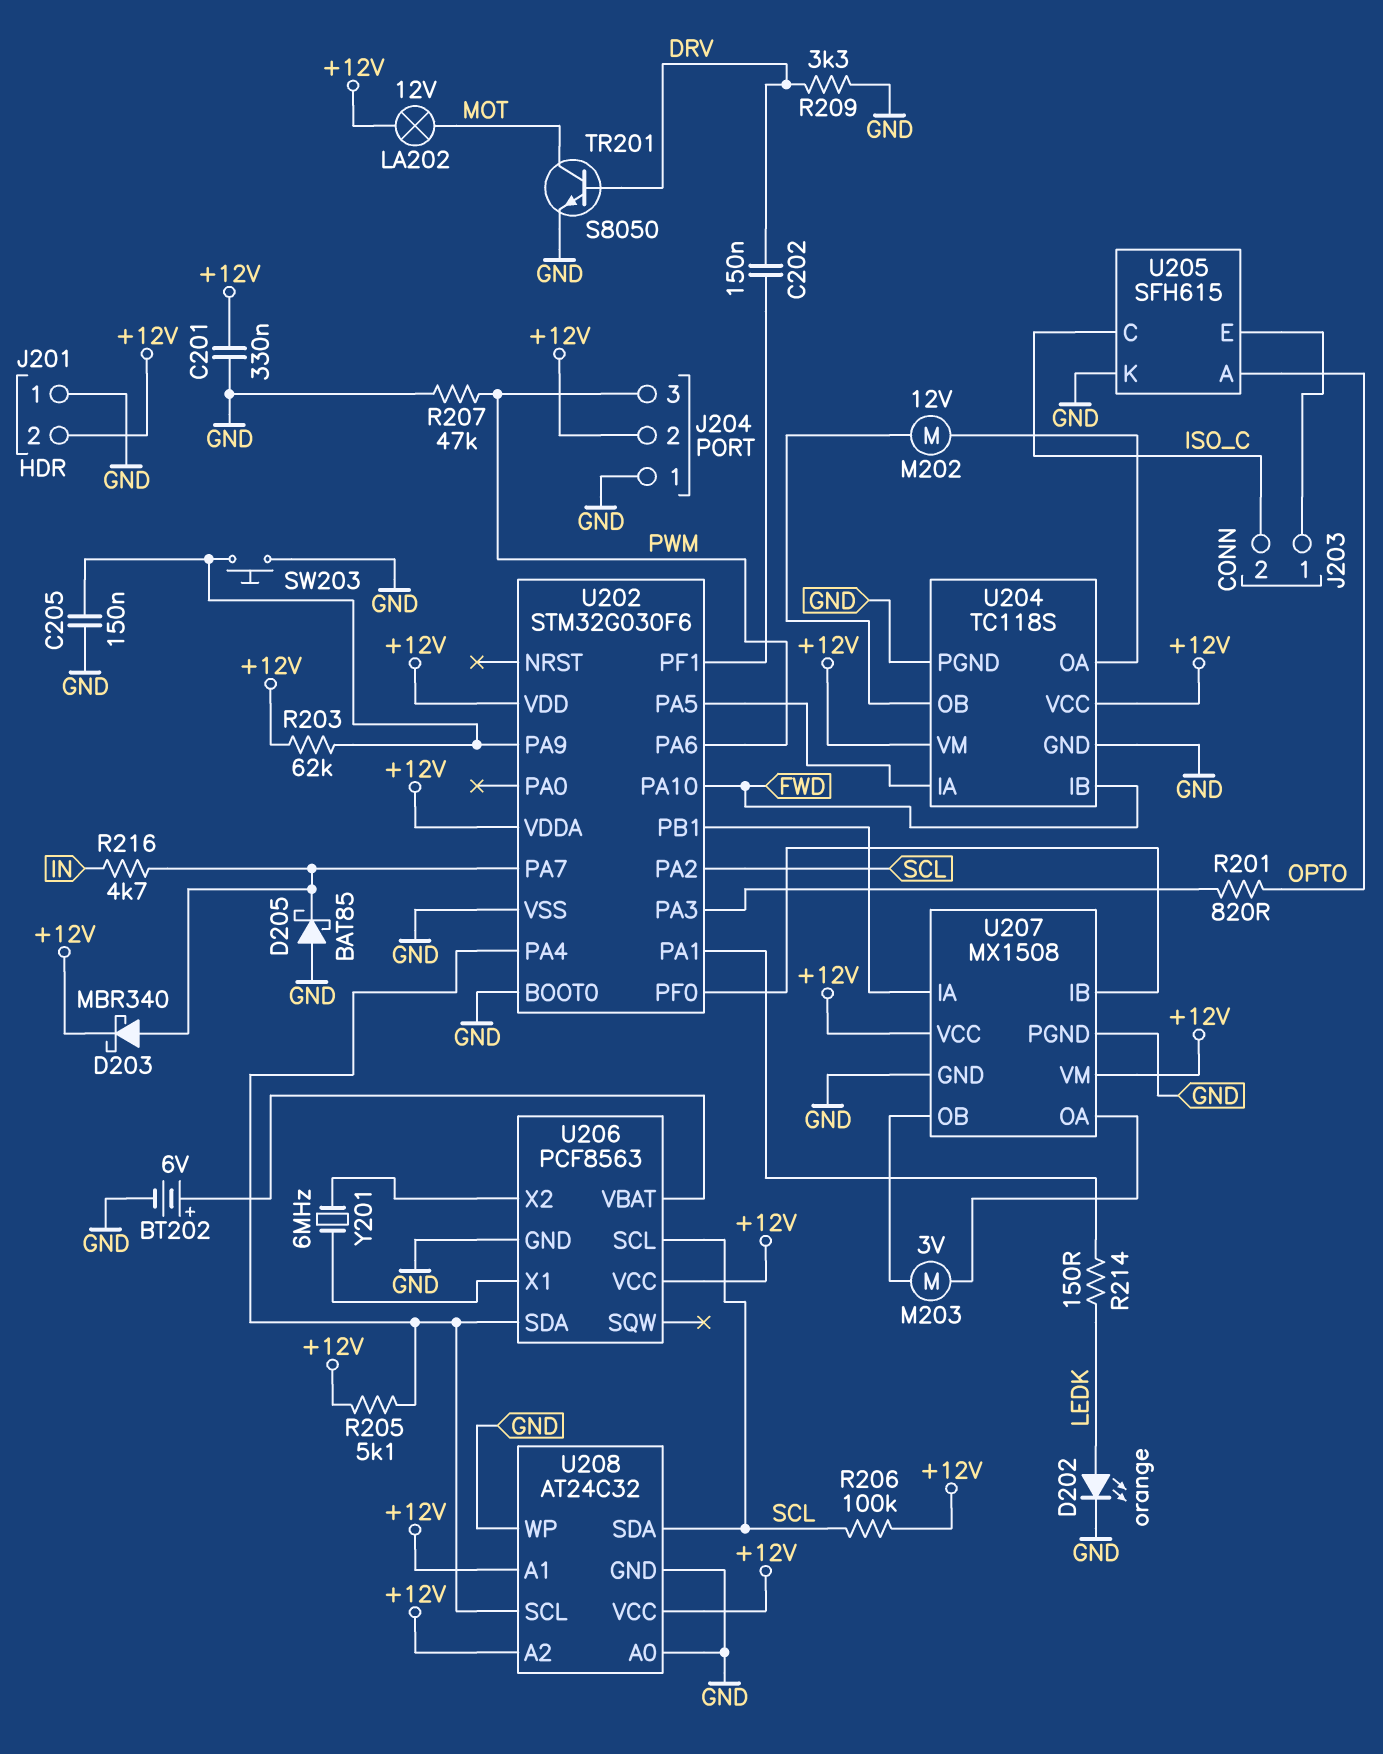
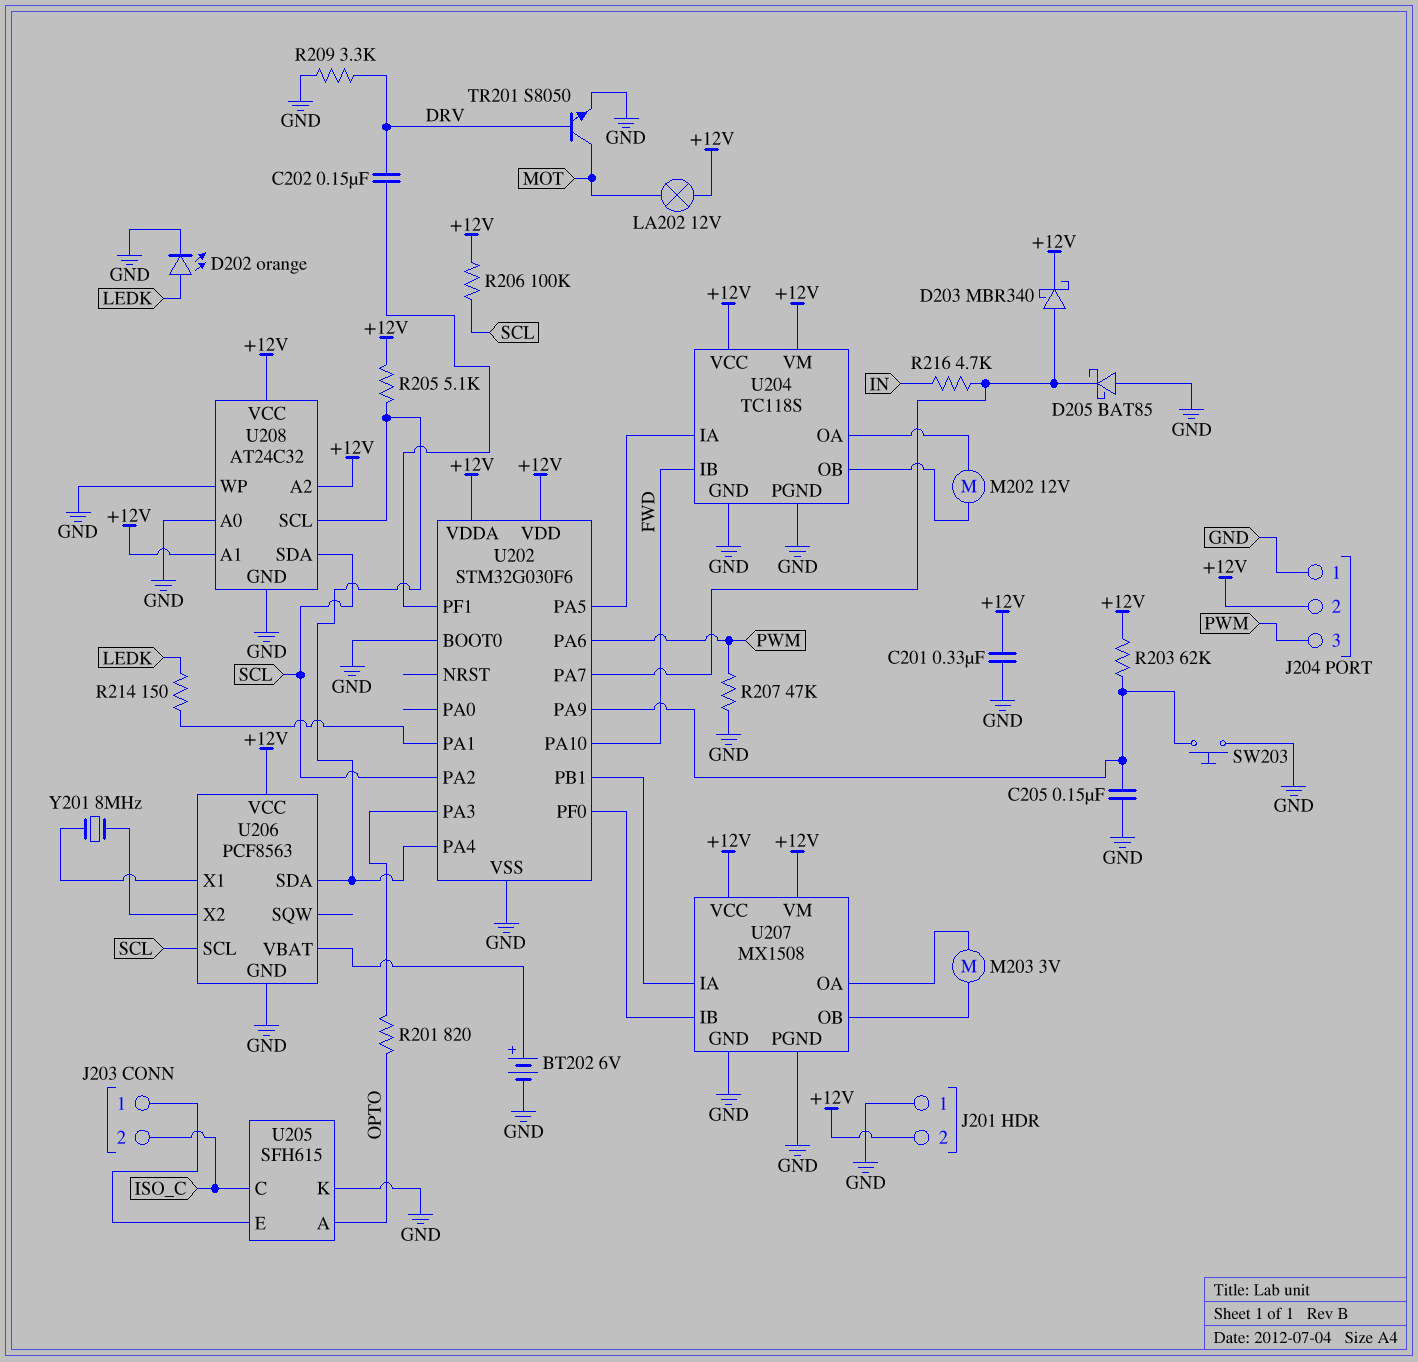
Y201: 6MHz (U206/X1, U206/X2) -> 8MHz (U206/X1, U206/X2)

